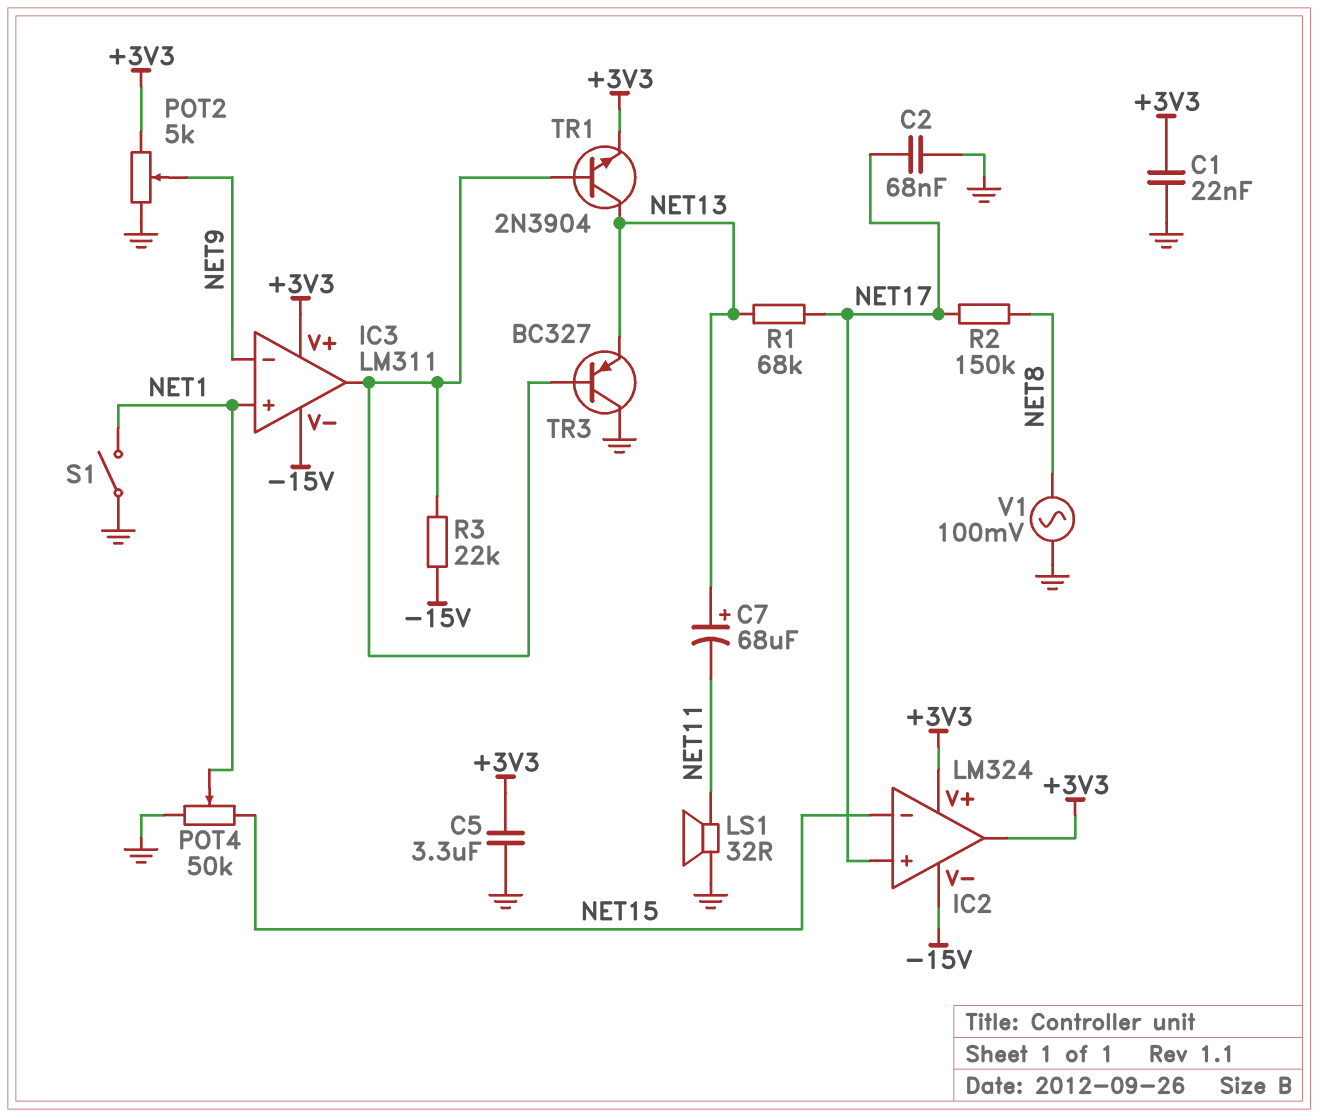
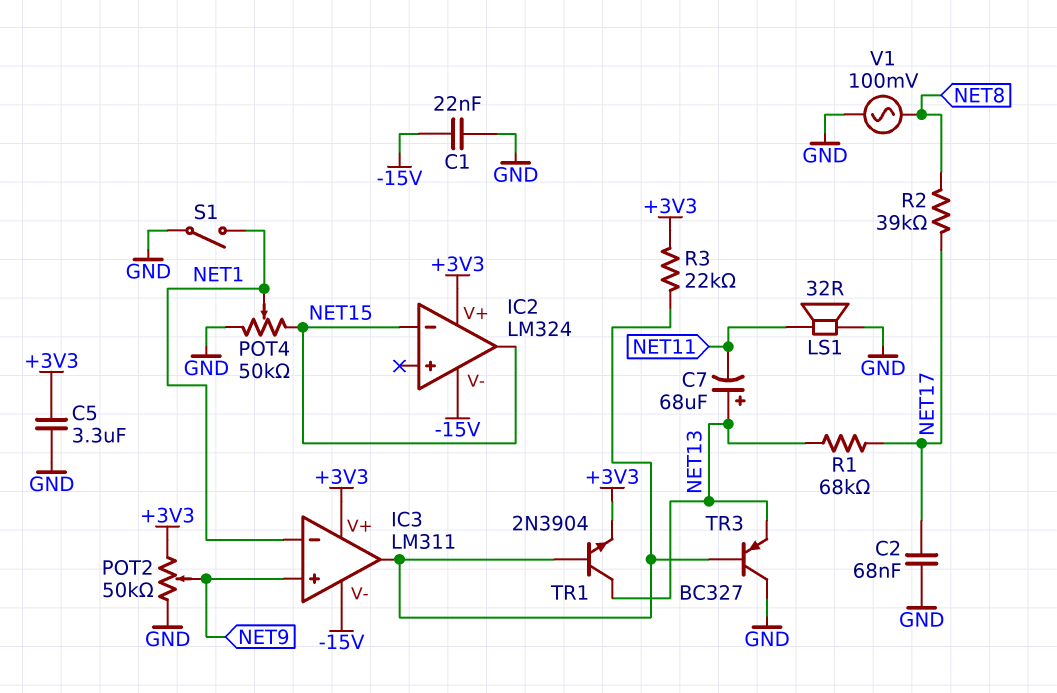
C1: 22nF (+3V3, GND) -> 22nF (-15V, GND)
IC2 pin in+: NET17 -> none
IC2 pin out: +3V3 -> NET15
IC3 pin in+: NET1 -> NET9
IC3 pin in-: NET9 -> NET1
POT2: 5k (+3V3, GND, wiper NET9) -> 50k (+3V3, GND, wiper NET9)
R2: 150k (NET8, NET17) -> 39k (NET8, NET17)
R3: 22k (-15V, IC3/out) -> 22k (+3V3, IC3/out)

